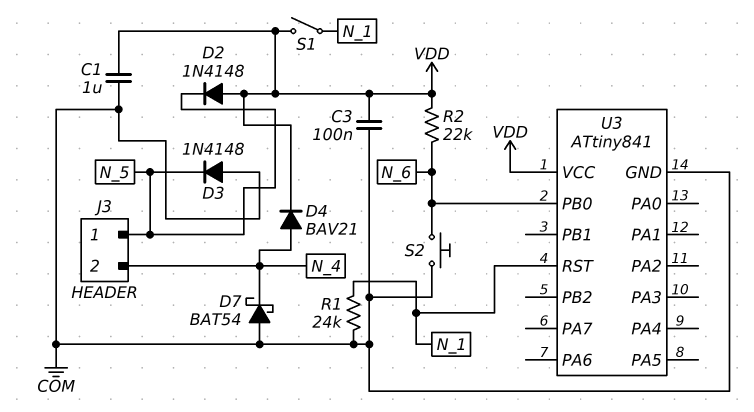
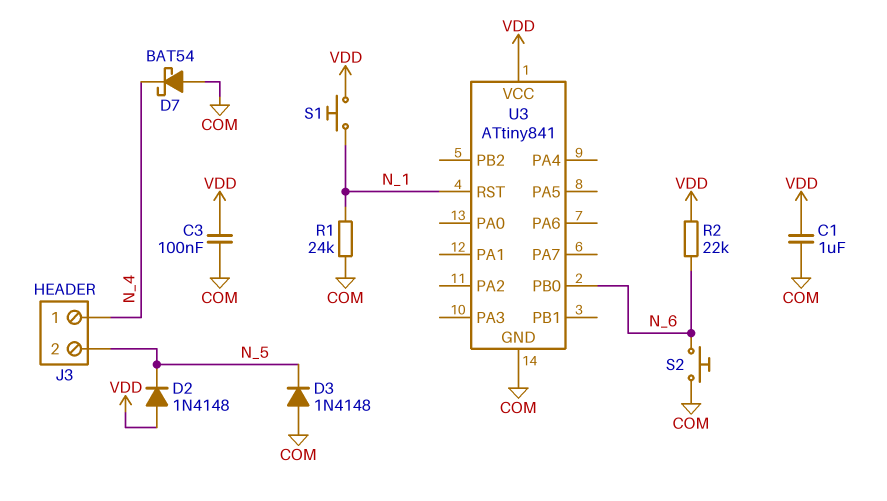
D4: diode BAV21 (A N_4, K VDD) -> none
J3 pin 1: N_5 -> N_4
J3 pin 2: N_4 -> N_5
S1: switch (N_1, VDD) -> button (N_1, VDD)

